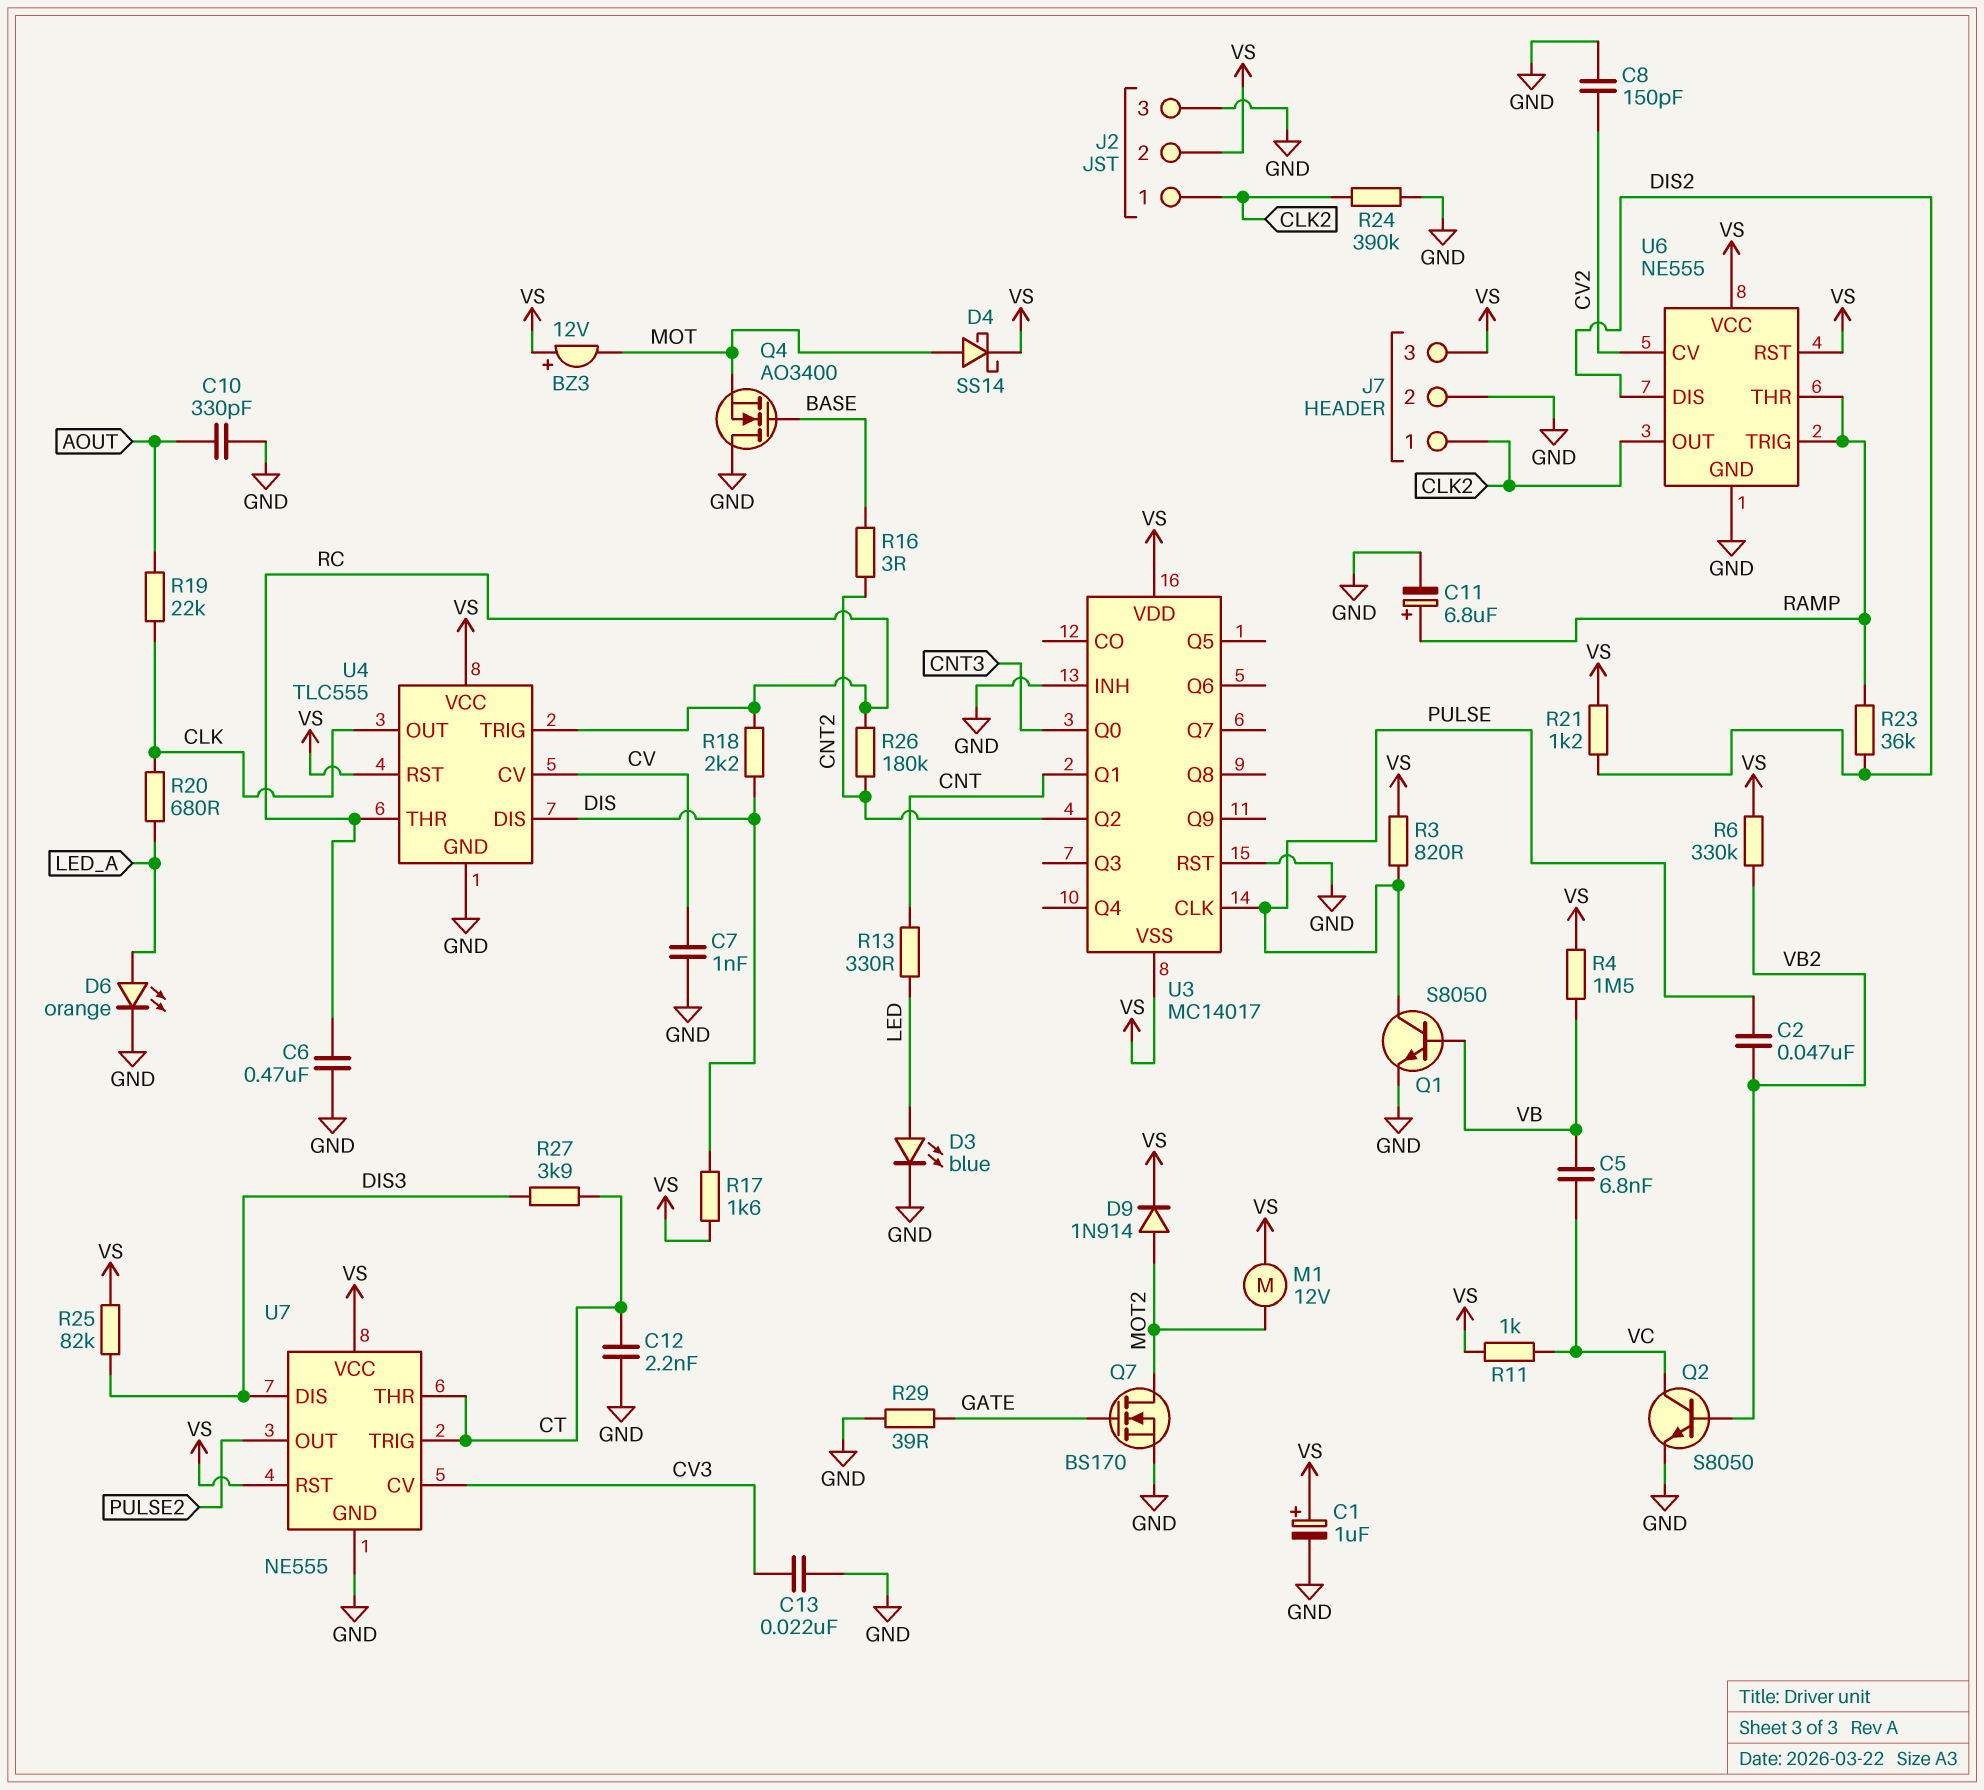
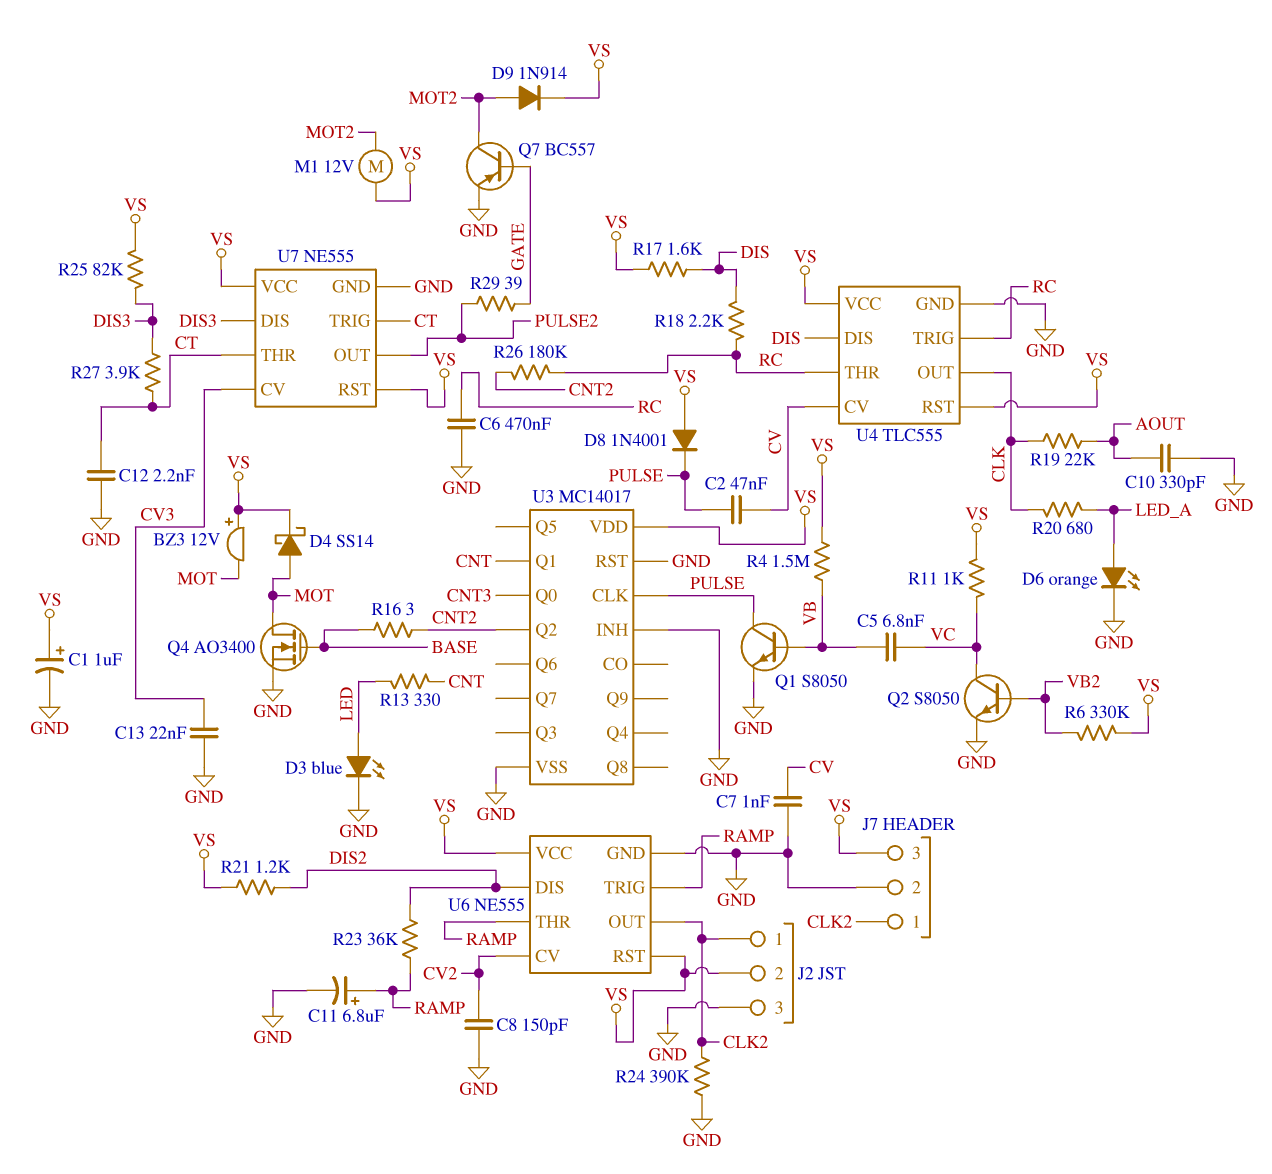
C2: 47nF (PULSE, VB2) -> 47nF (CV, PULSE)
D8: none -> diode 1N4001 (A VS, K PULSE)
Q4: NMOS AO3400 (G BASE, D GND, S MOT) -> NMOS AO3400 (G BASE, D MOT, S GND)
Q7: NMOS BS170 (G GATE, D MOT2, S GND) -> PNP BC557 (B GATE, C MOT2, E GND)
R3: 820 (PULSE, VS) -> none
R29: 39 (GATE, GND) -> 39 (GATE, PULSE2)
U3 pin VSS: VS -> GND

